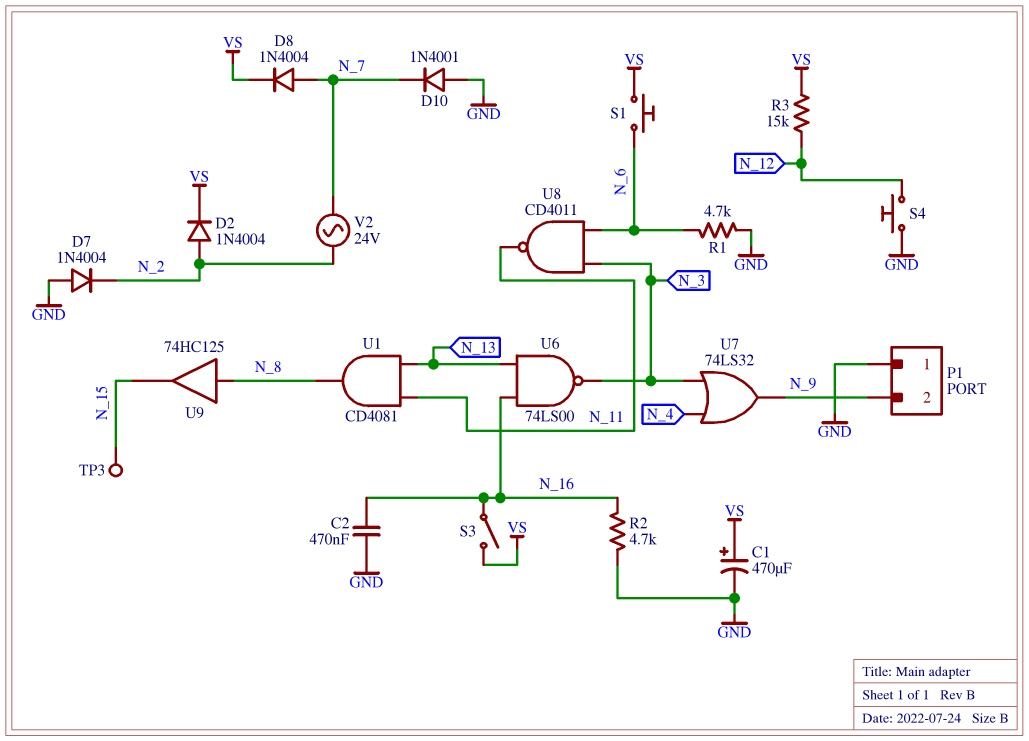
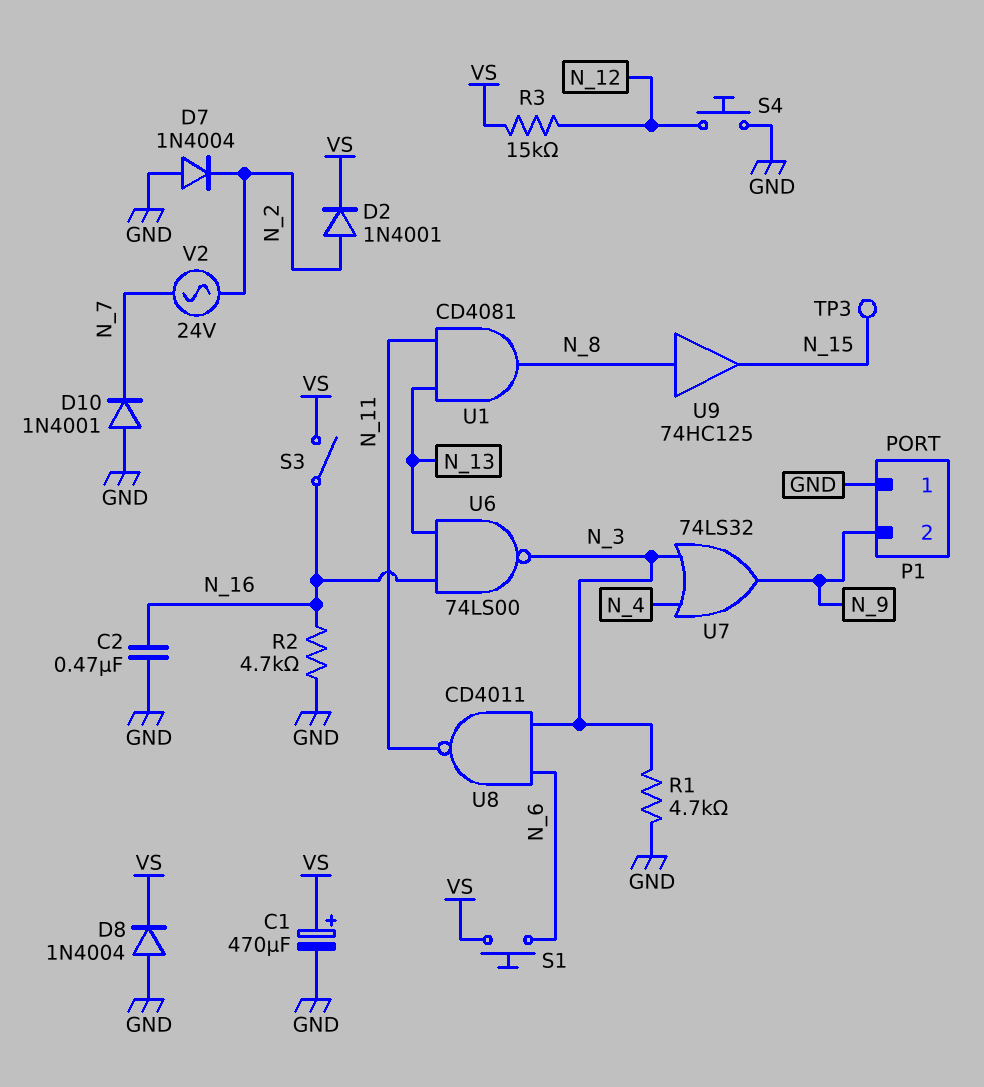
D2: diode 1N4004 (A N_2, K VS) -> diode 1N4001 (A N_2, K VS)
D8: diode 1N4004 (A N_7, K VS) -> diode 1N4004 (A GND, K VS)
R1: 4.7k (GND, N_6) -> 4.7k (GND, N_3)

